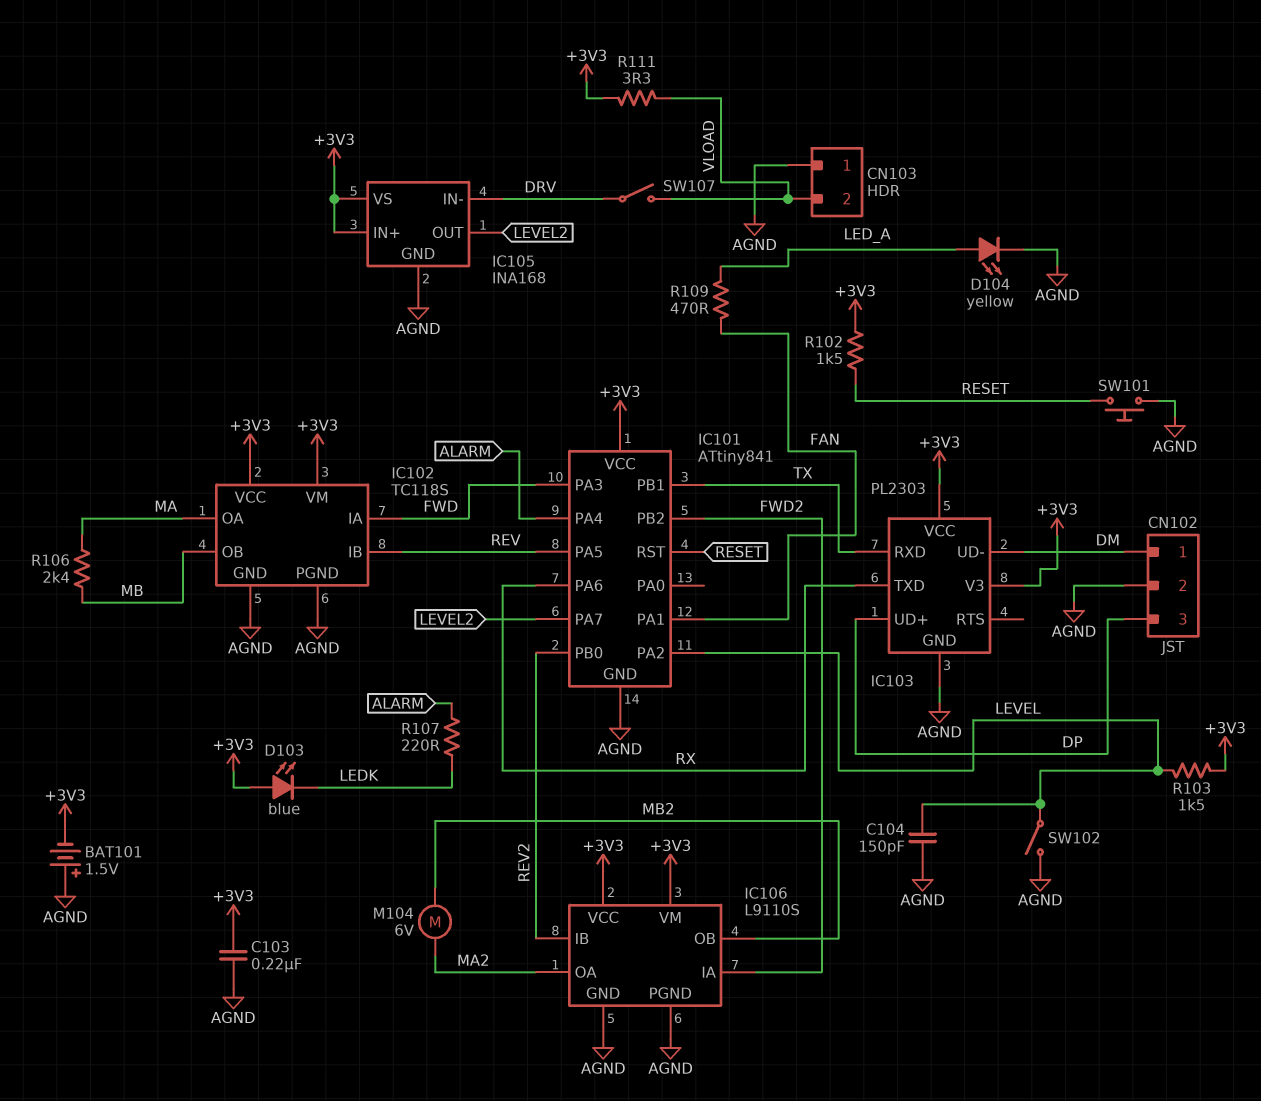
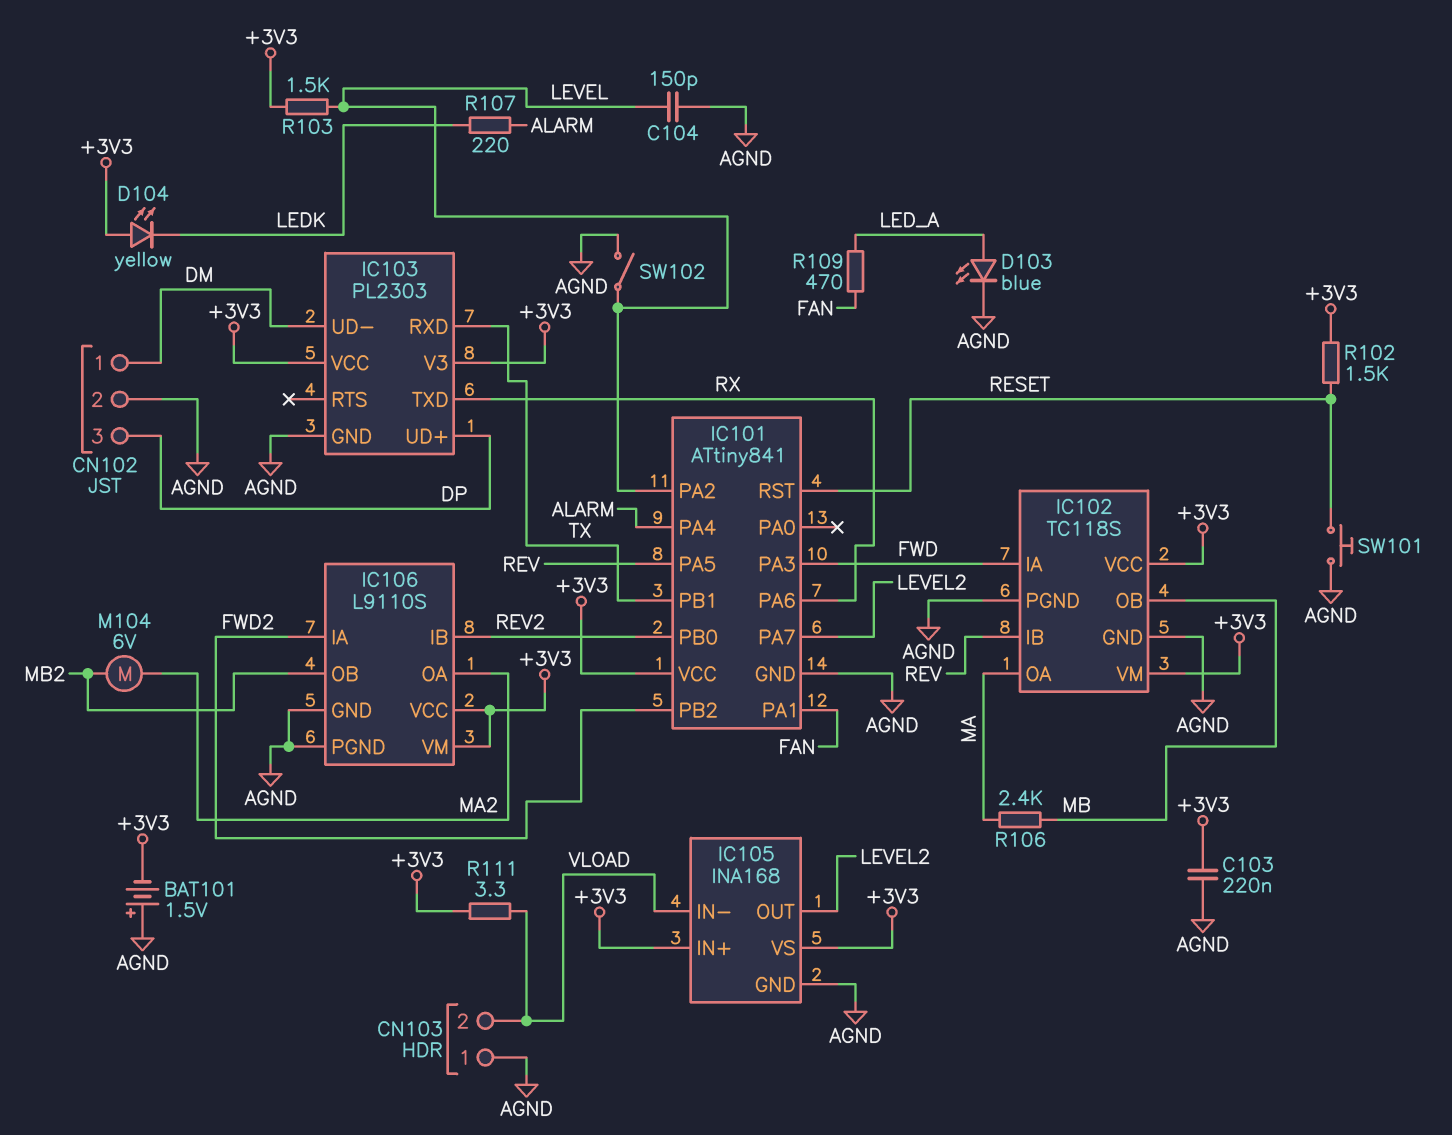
D103: LED blue (A +3V3, K LEDK) -> LED blue (A LED_A, K AGND)
D104: LED yellow (A LED_A, K AGND) -> LED yellow (A +3V3, K LEDK)
IC105 pin IN-: DRV -> VLOAD
SW107: switch (DRV, VLOAD) -> none

